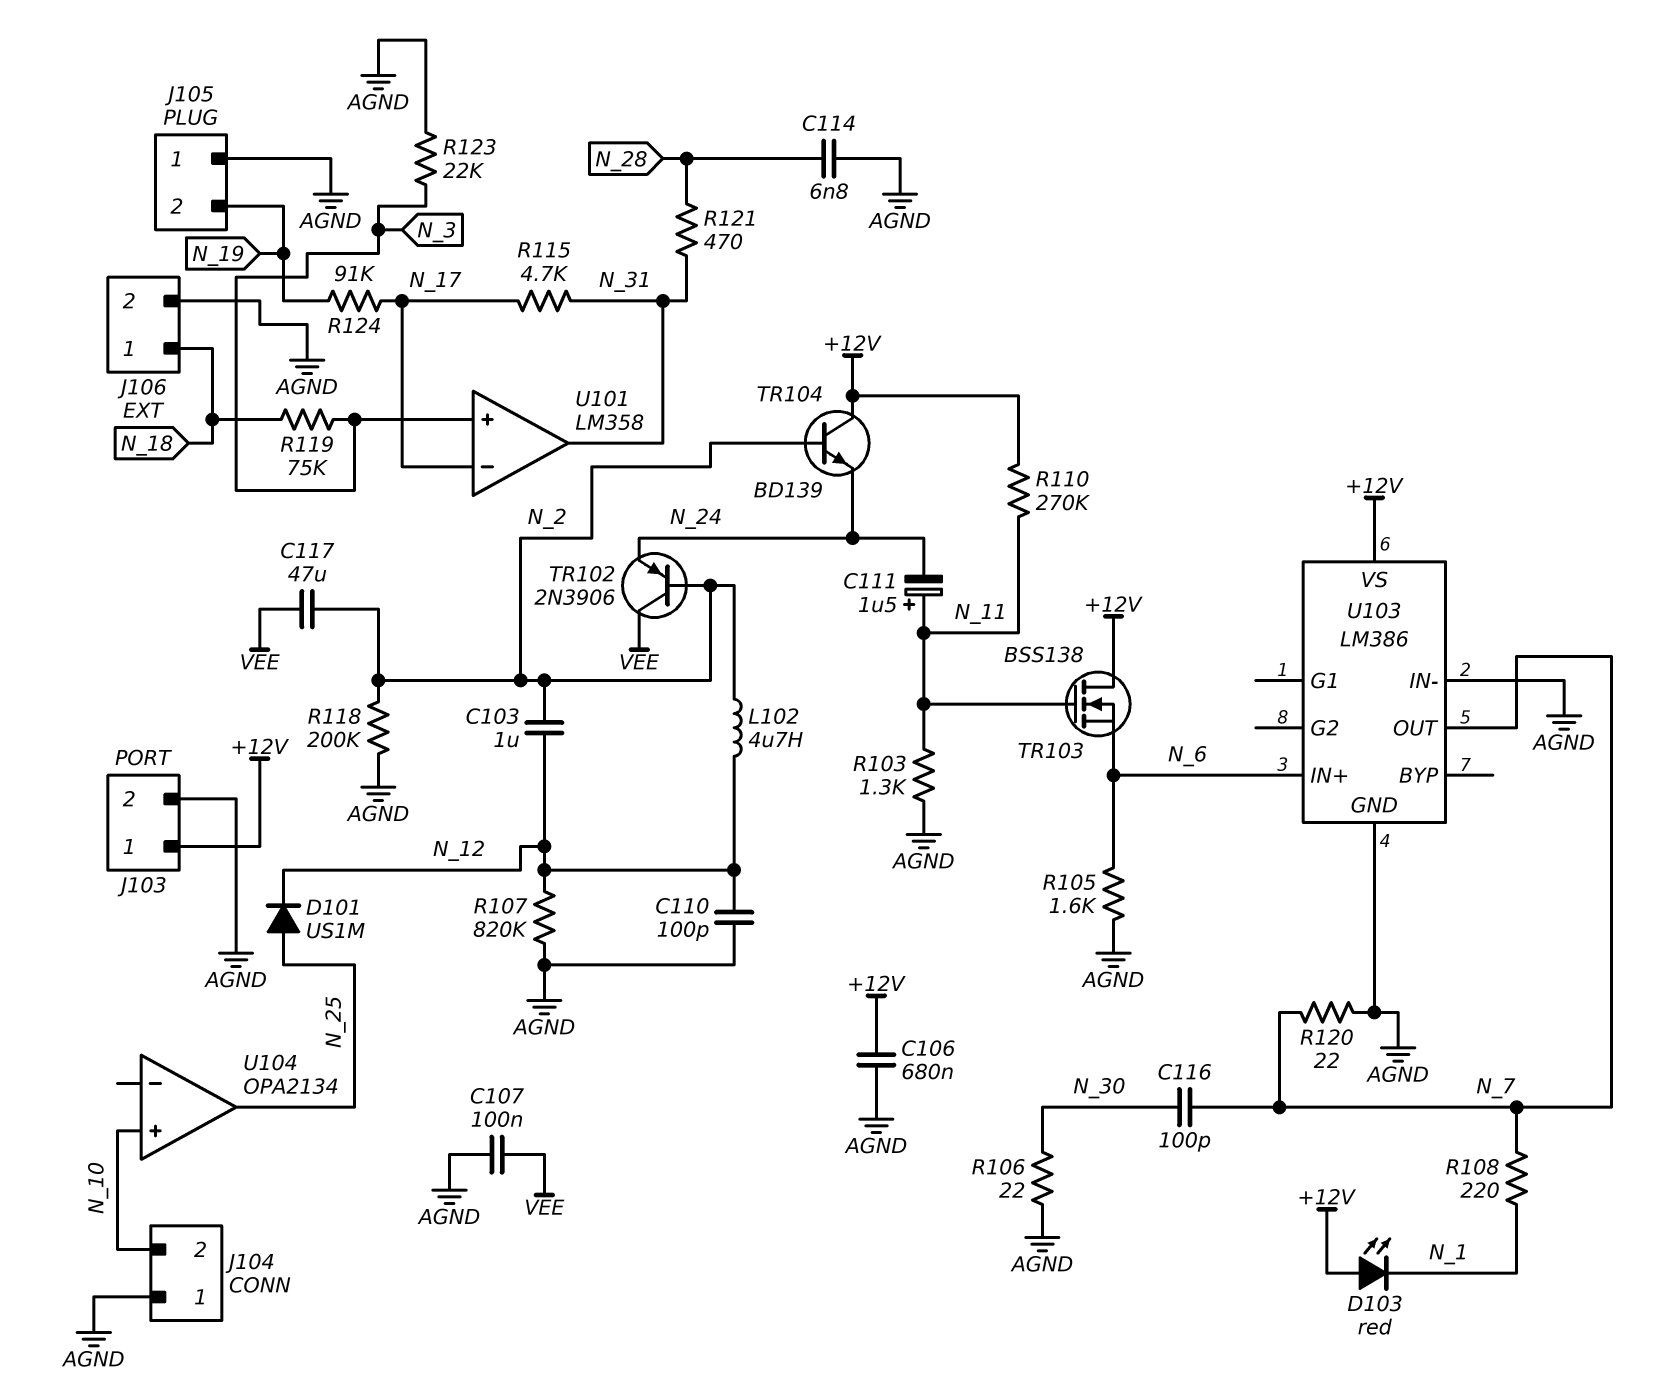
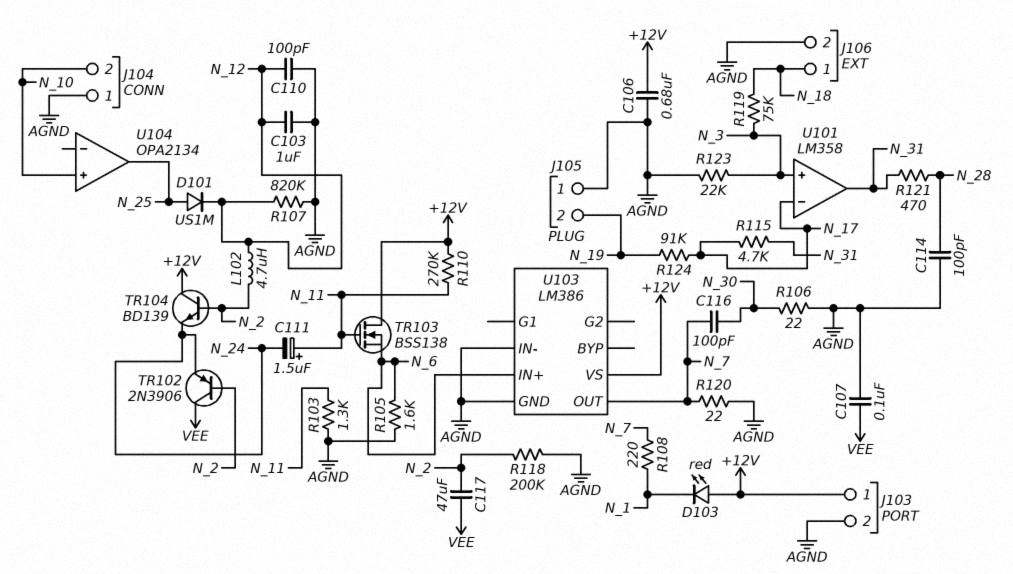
C103: 1uF (N_2, N_12) -> 1uF (AGND, N_12)
C114: 6.8nF (AGND, N_28) -> 100pF (AGND, N_28)

